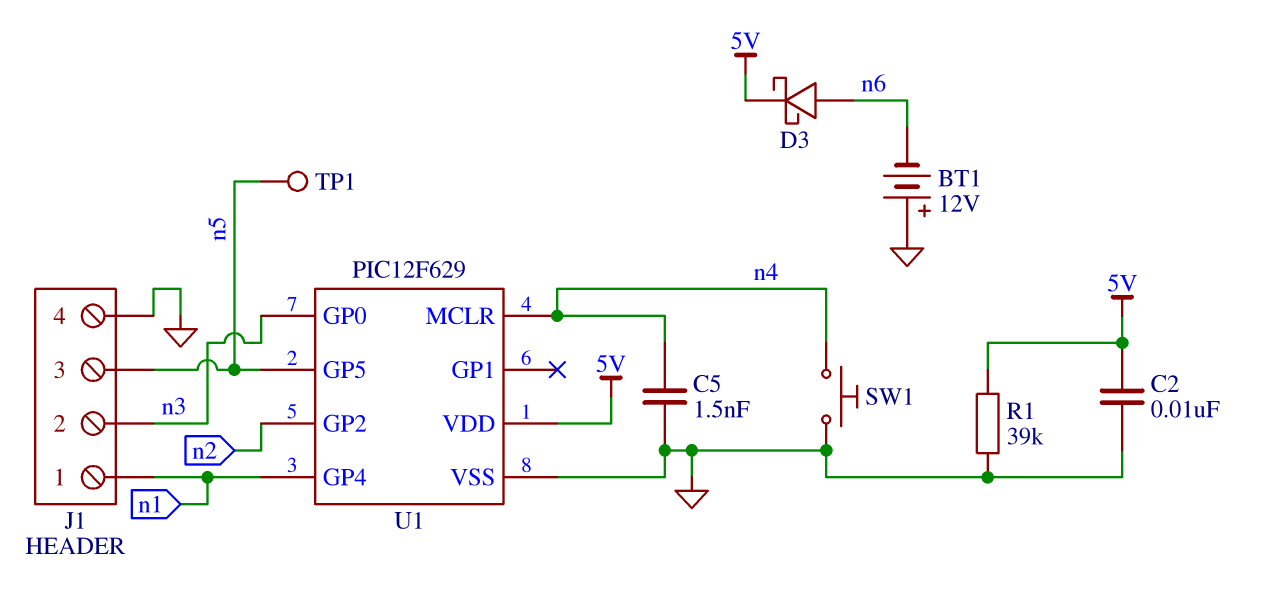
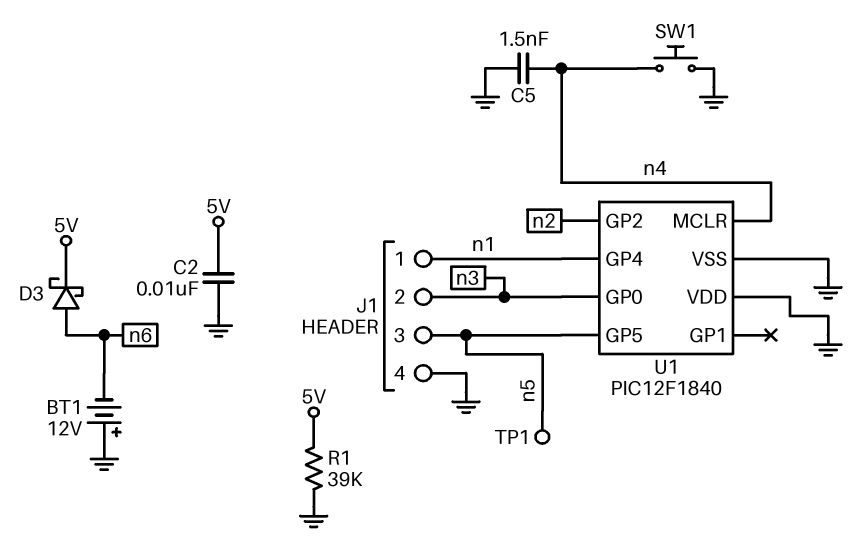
U1: PIC12F629 -> PIC12F1840
U1 pin VDD: 5V -> GND

